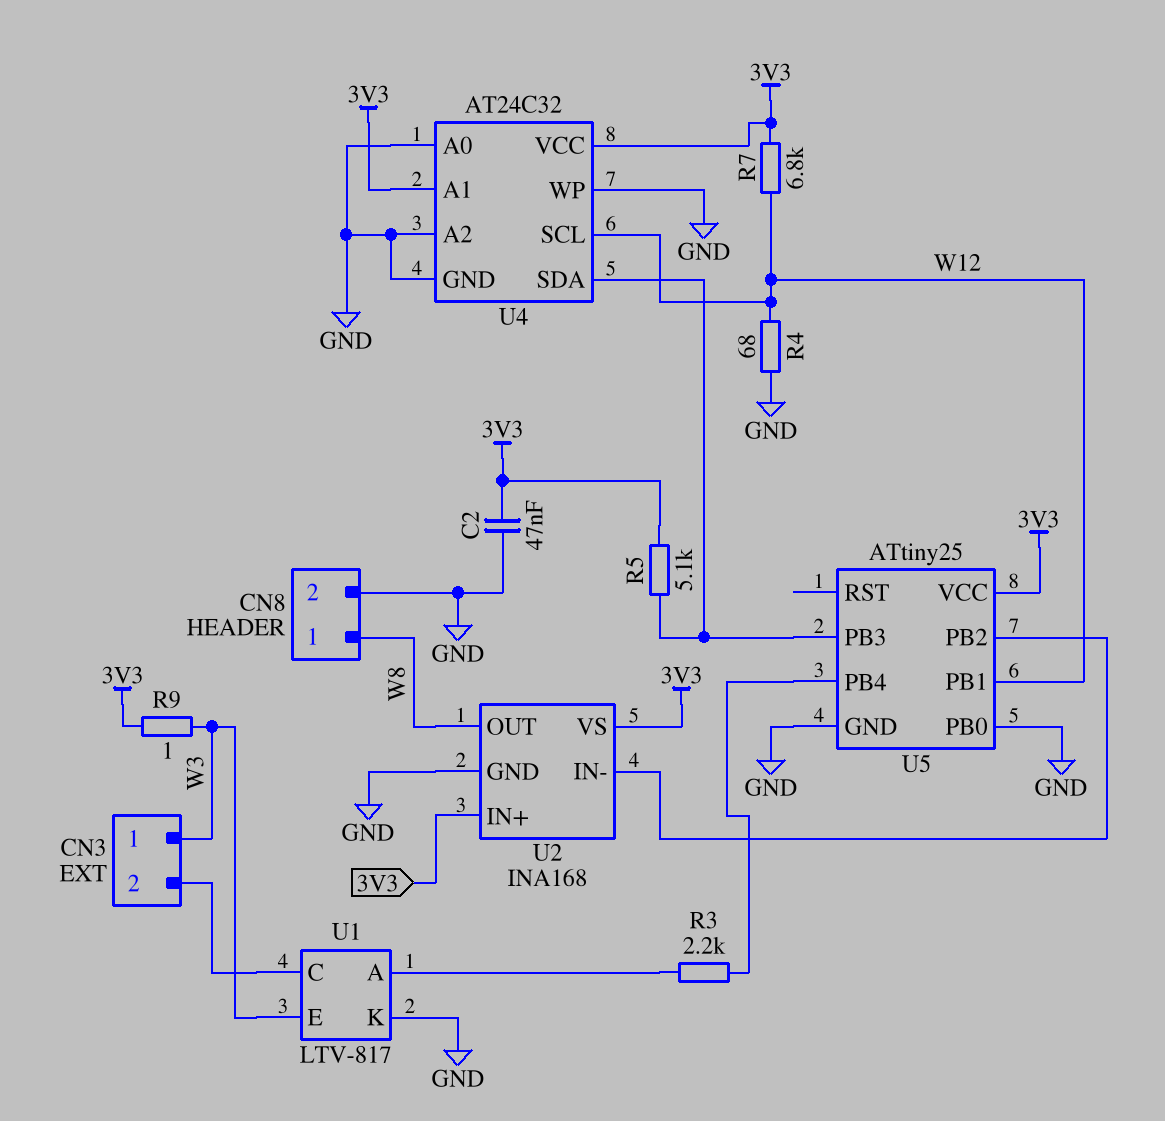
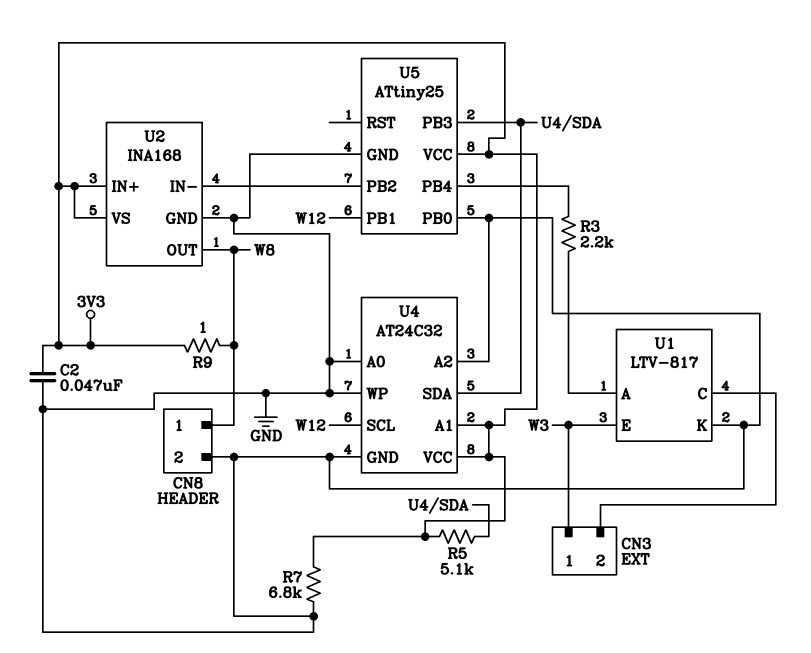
R4: 68 (GND, W12) -> none
R7: 6.8k (3V3, W12) -> 6.8k (3V3, GND)
R9: 1 (3V3, W3) -> 1 (3V3, W8)

